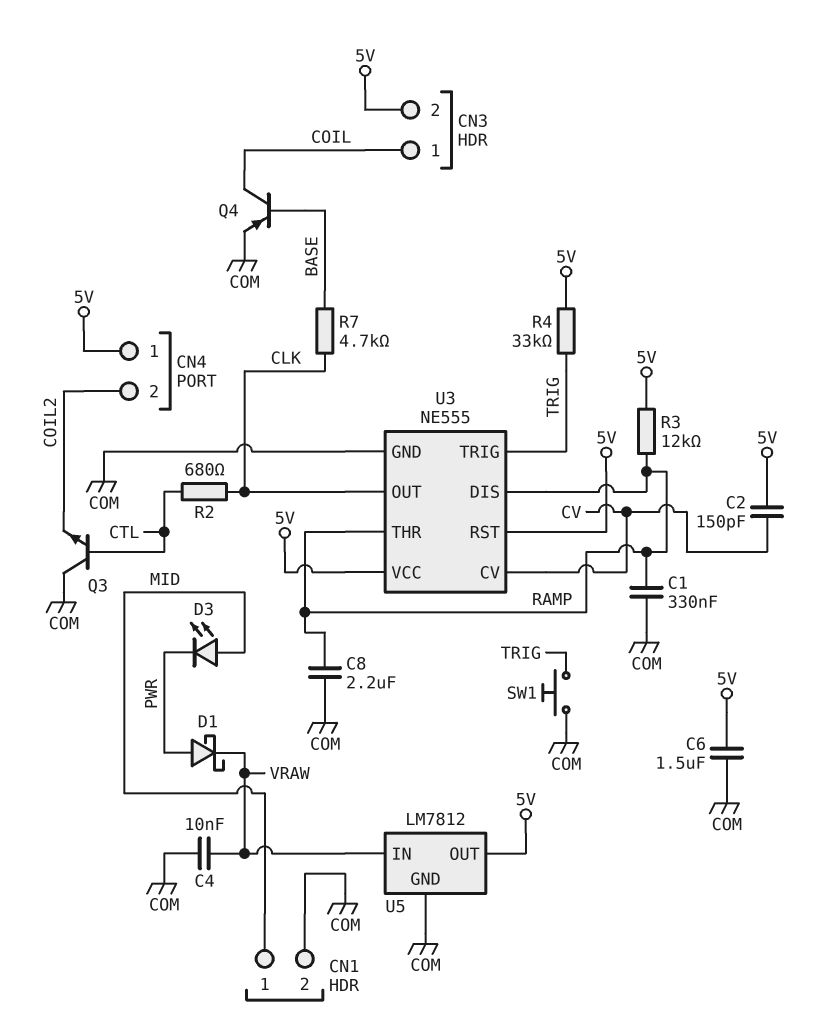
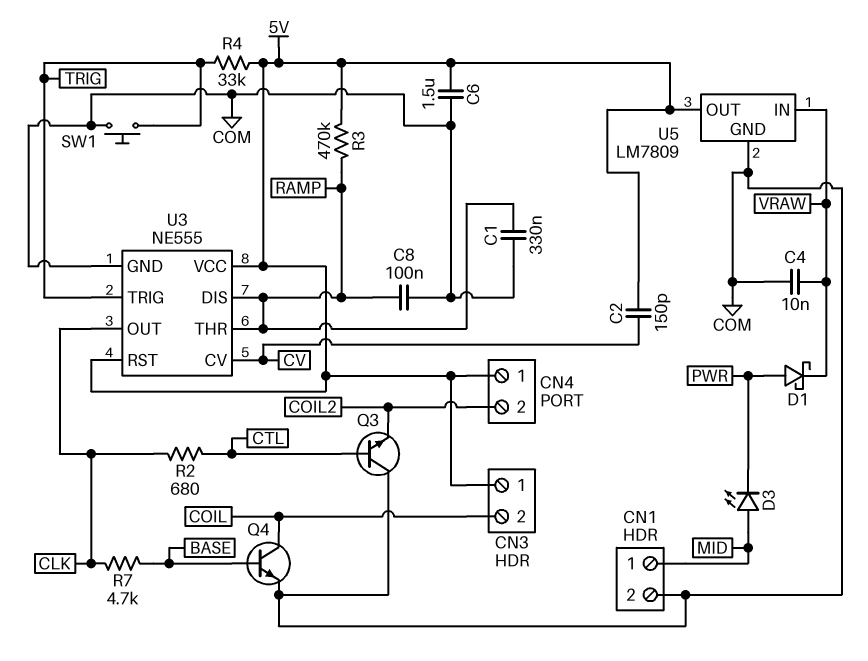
C8: 2.2uF (COM, RAMP) -> 100nF (COM, RAMP)
CN3 pin 1: COIL -> 5V
CN3 pin 2: 5V -> COIL
Q4: PNP (B BASE, C COIL, E COM) -> NPN (B BASE, C COIL, E COM)
R3: 12k (5V, RAMP) -> 470k (5V, RAMP)
U5: LM7812 -> LM7809

